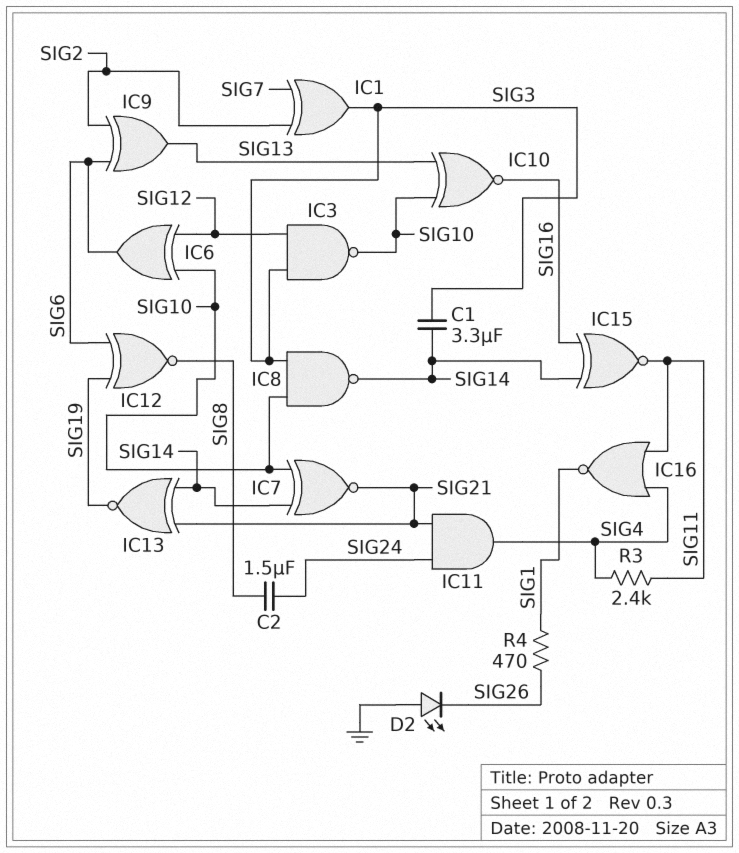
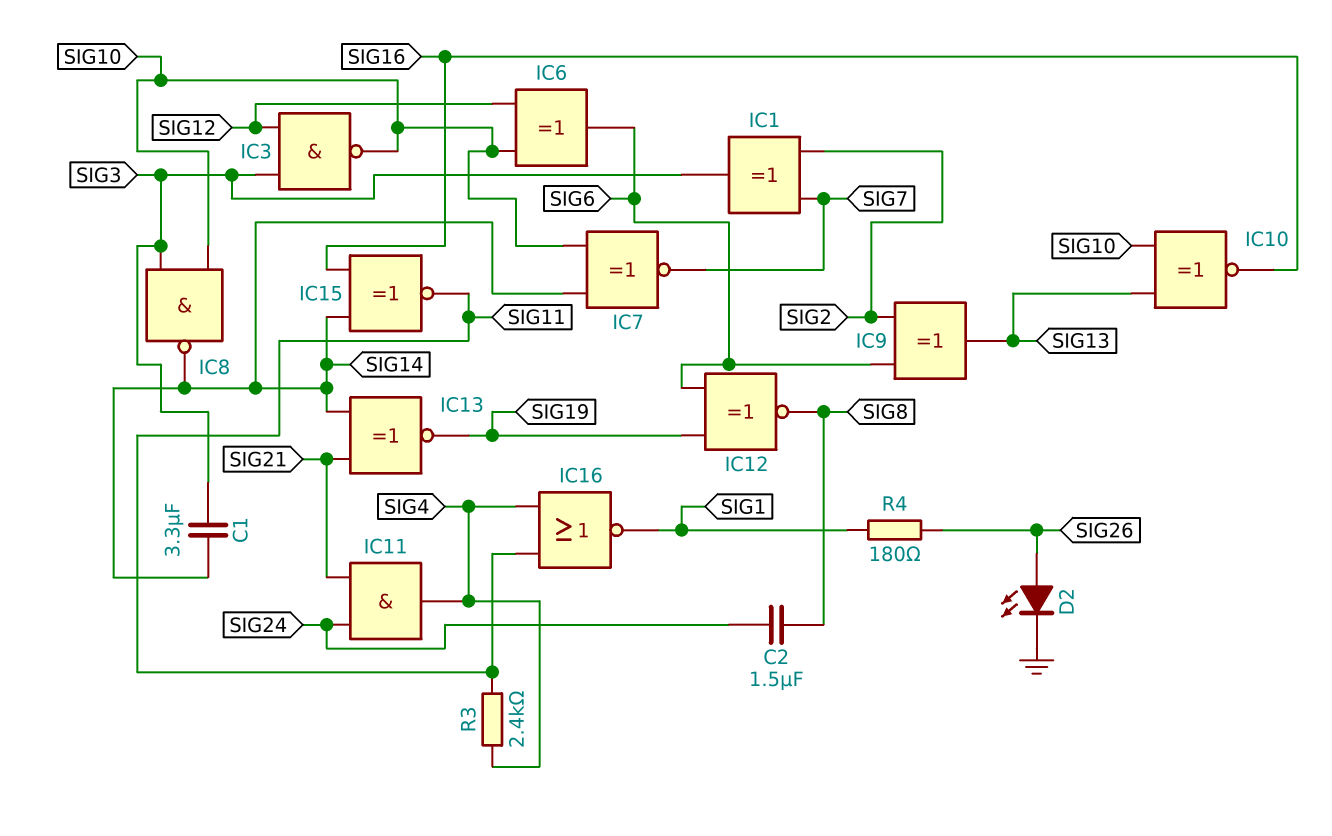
D2: LED (A GND, K SIG26) -> LED (A SIG26, K GND)
IC7: XNOR (in SIG10, in SIG14, out SIG21) -> XNOR (in SIG10, in SIG14, out SIG7)
R4: 470 (SIG1, SIG26) -> 180 (SIG1, SIG26)

